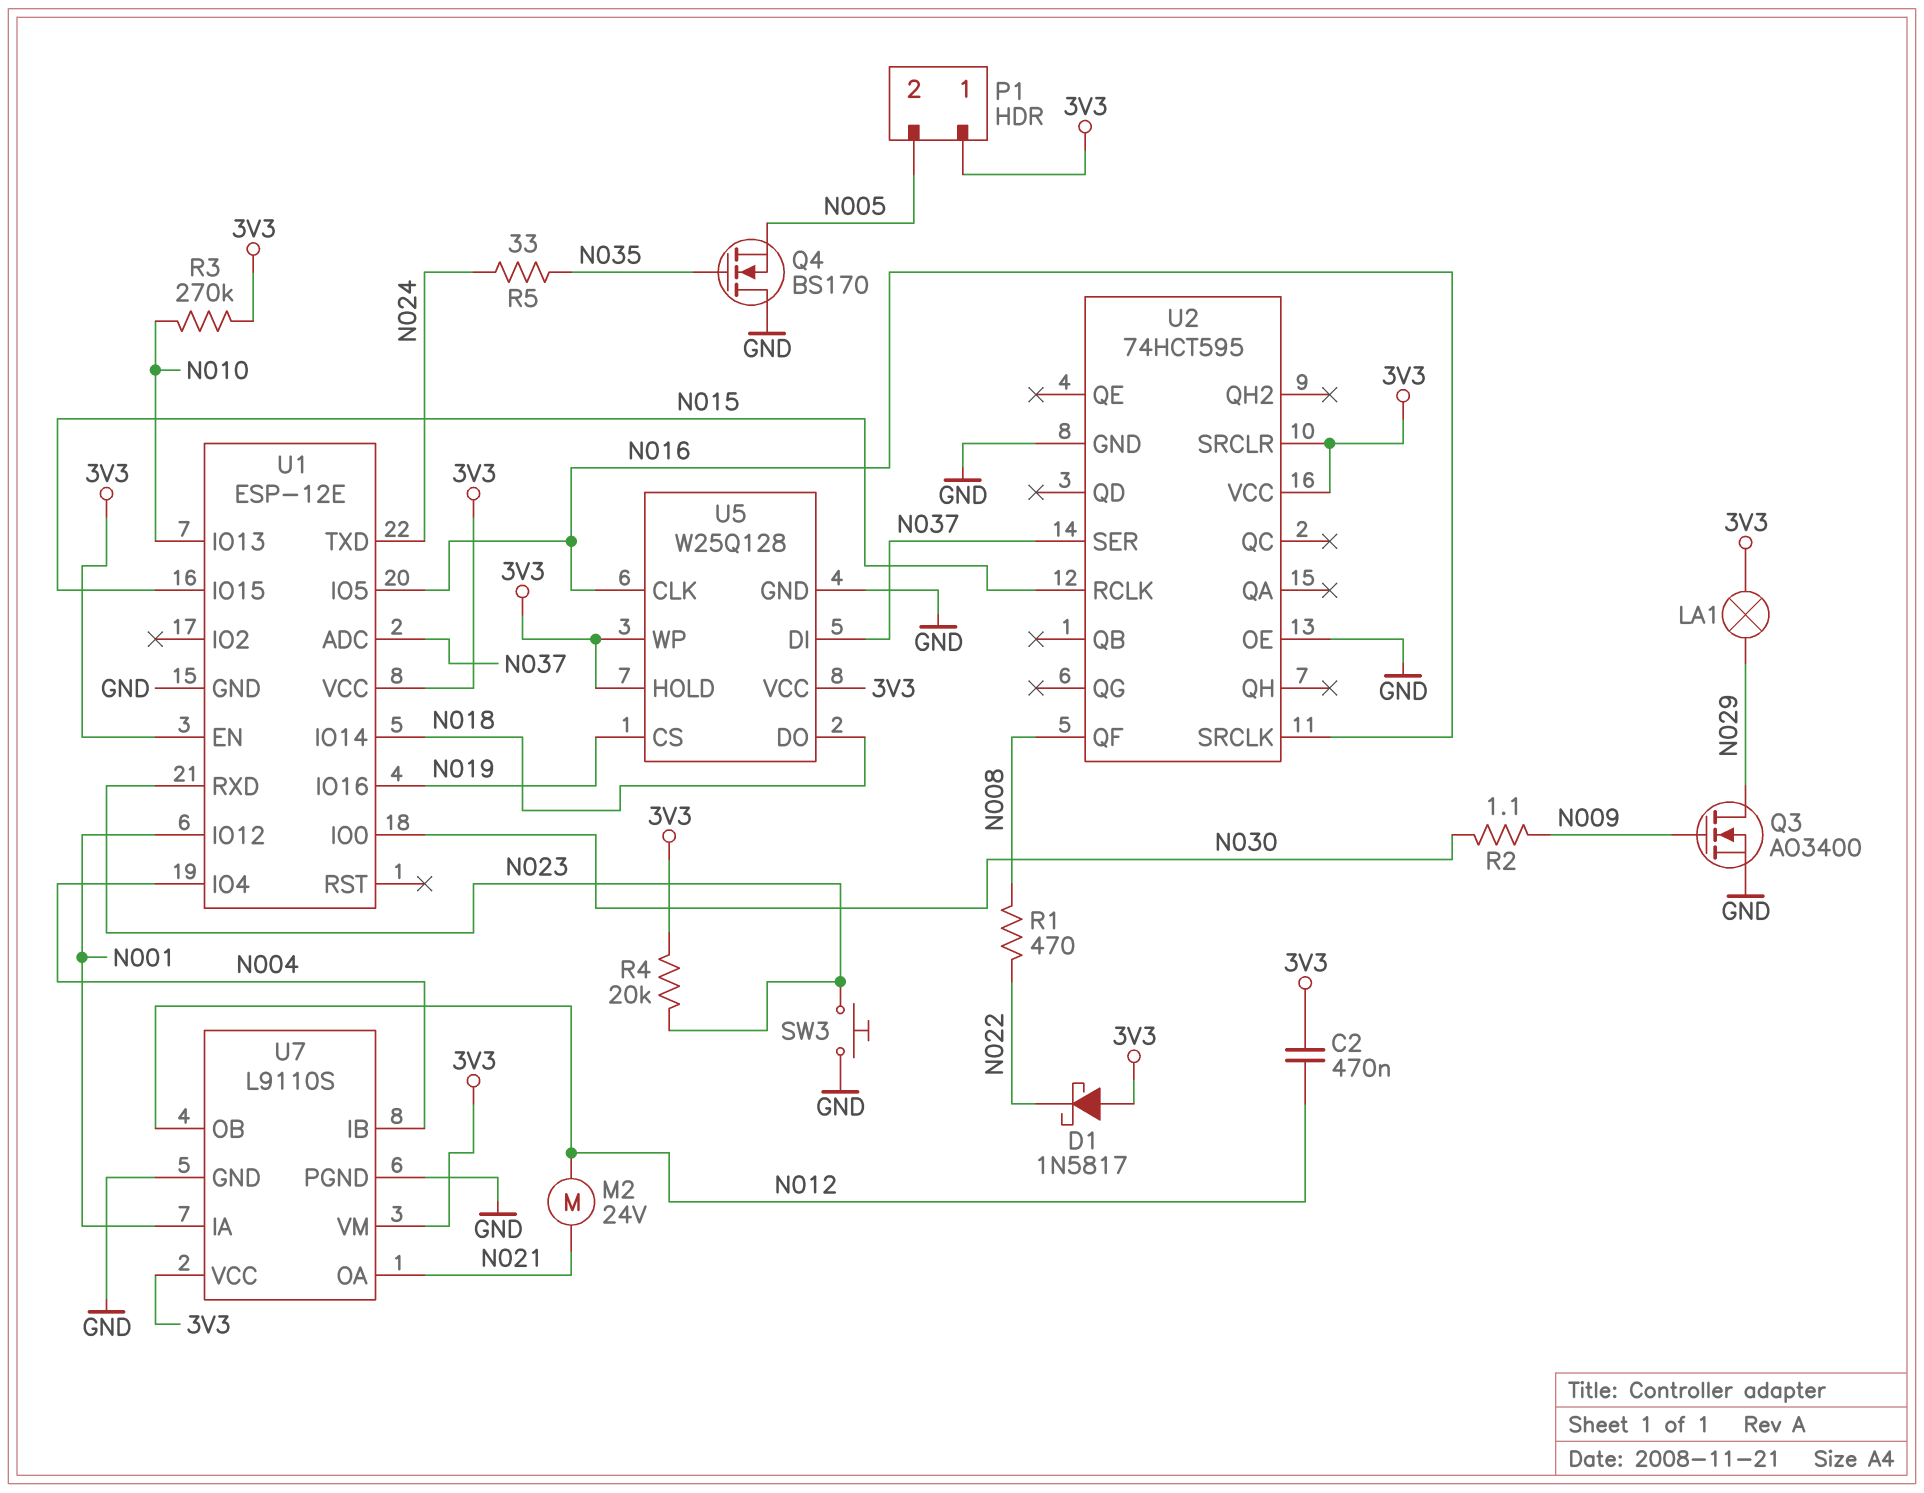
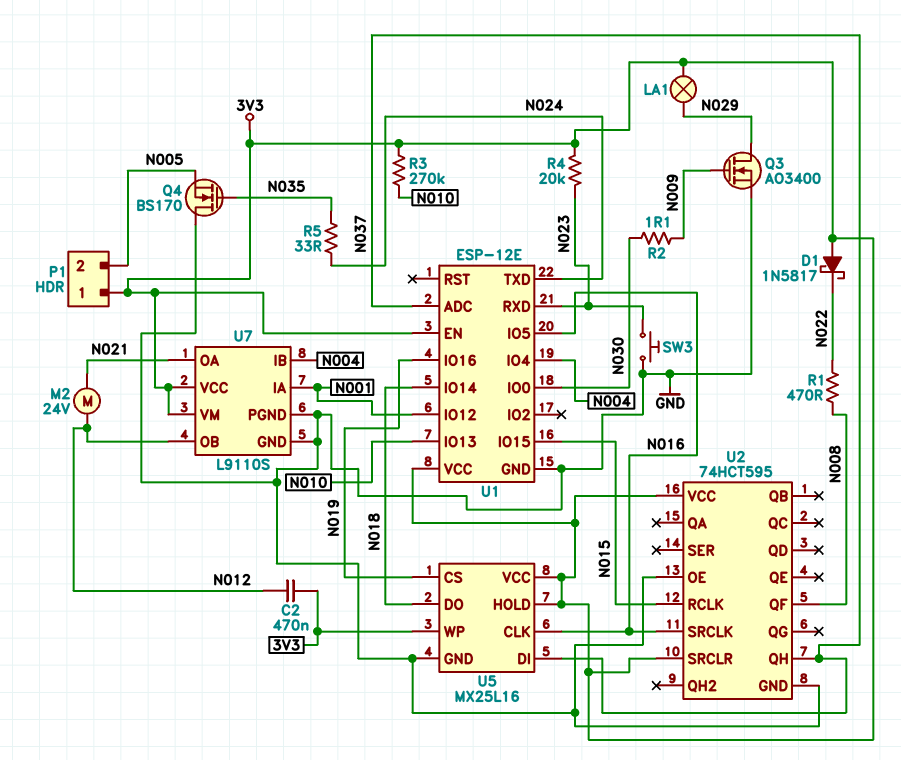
U2 pin QH: none -> N037
U2 pin SER: N037 -> none
U5: W25Q128 -> MX25L16

